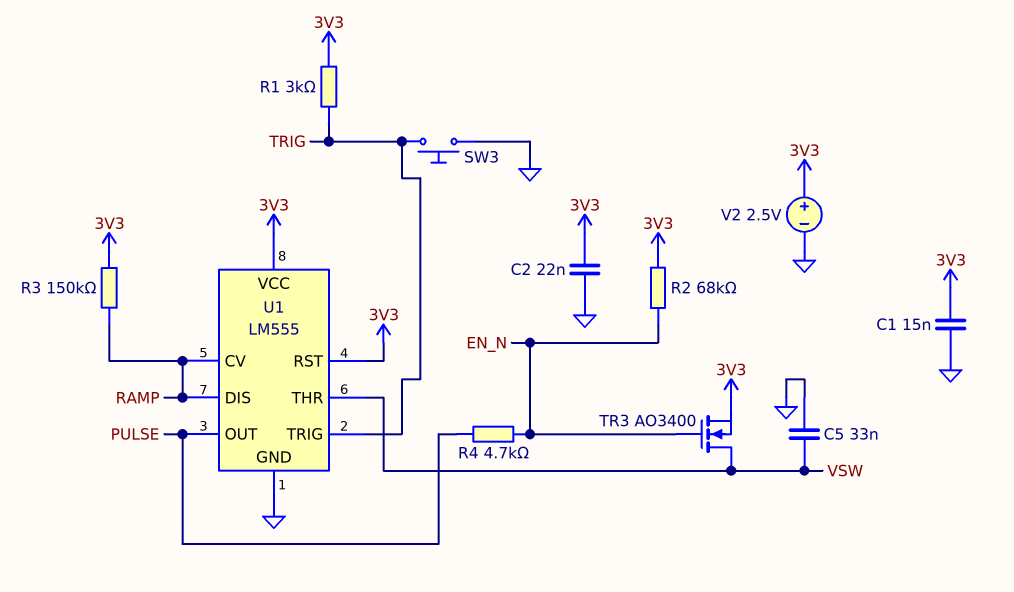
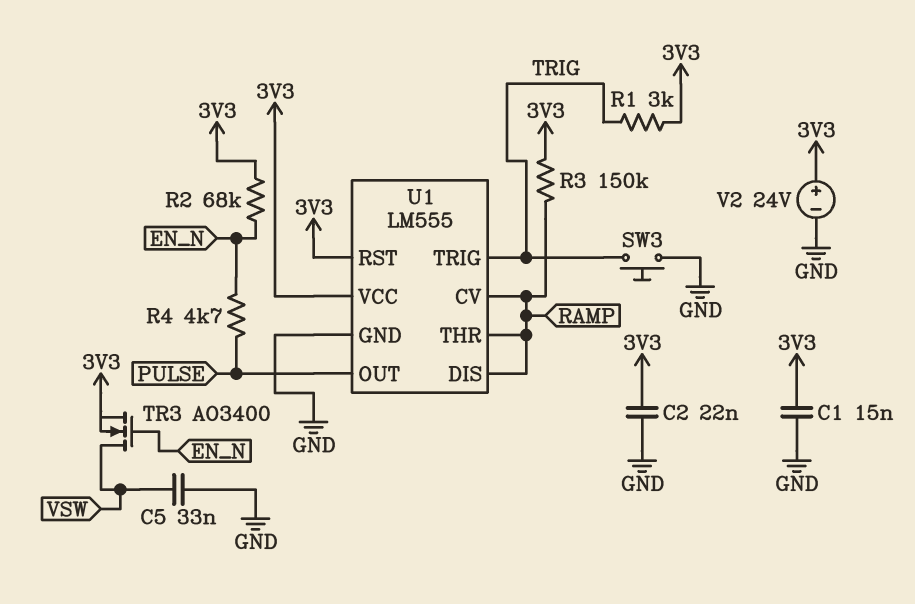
U1 pin THR: VSW -> RAMP
V2: 2.5V (plus 3V3, minus GND) -> 24V (plus 3V3, minus GND)

